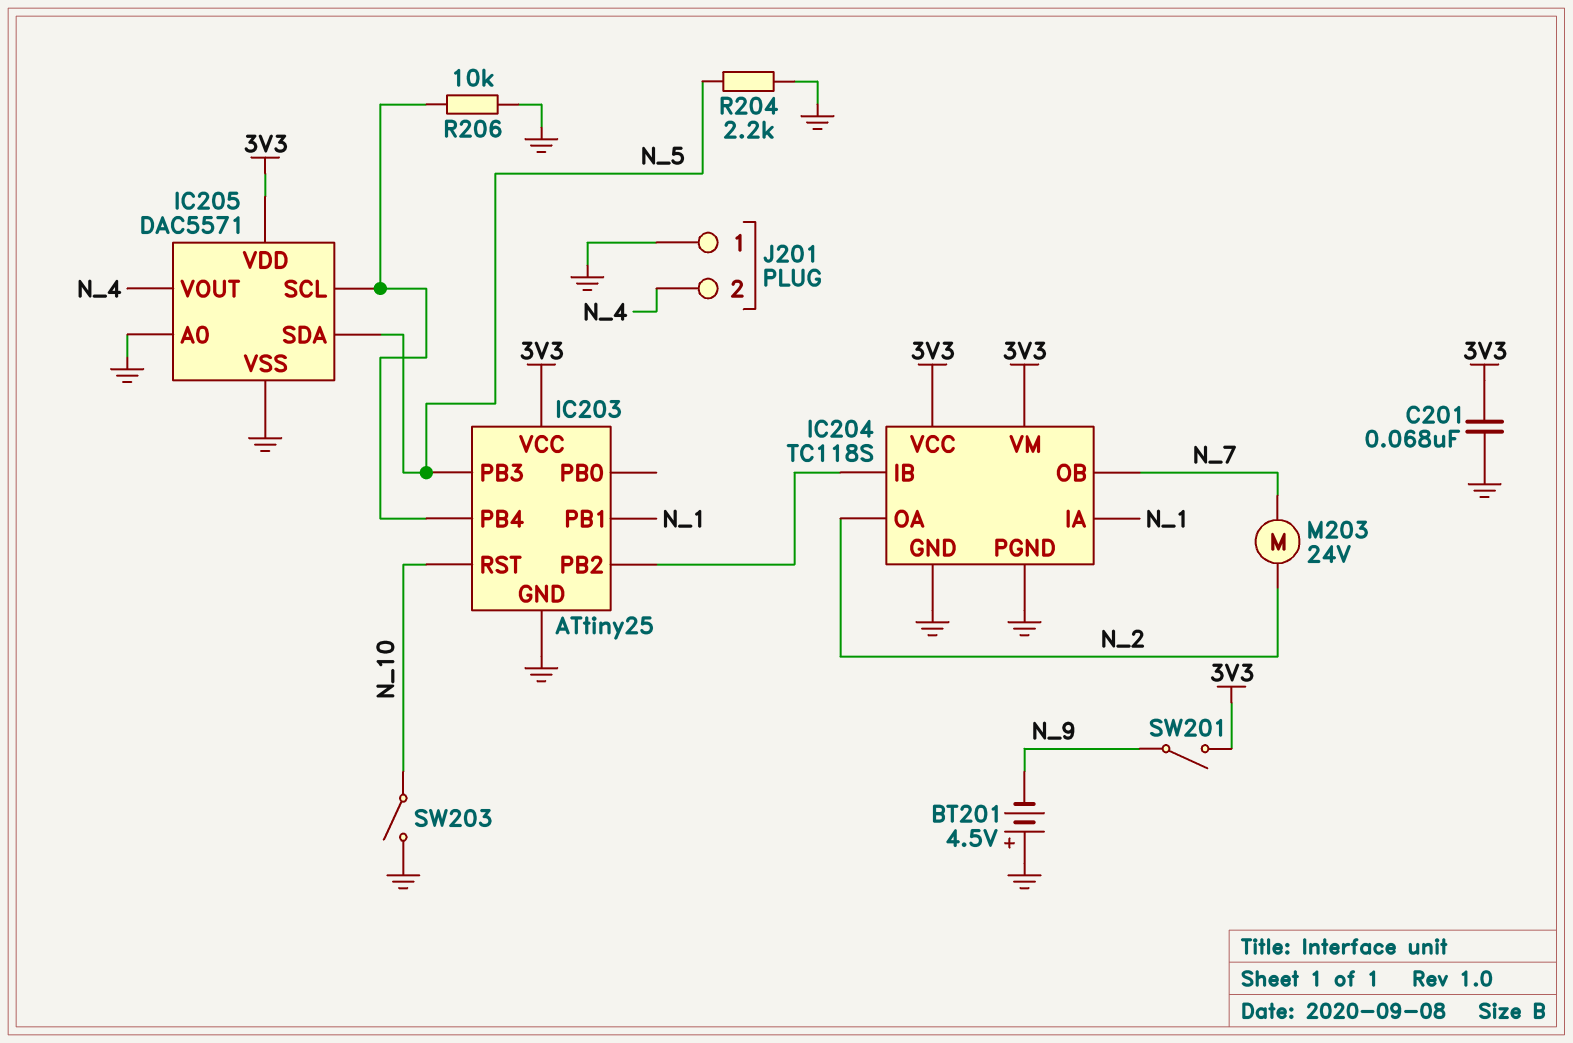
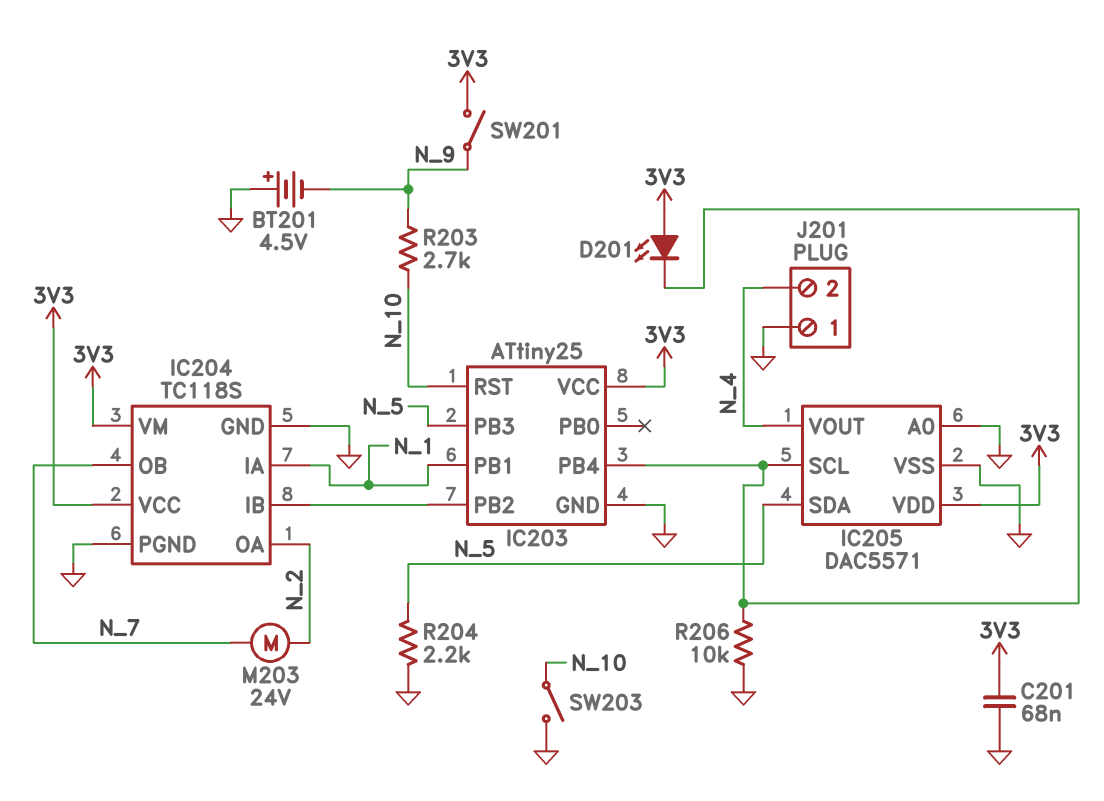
D201: none -> LED (A 3V3, K IC203/PB4)
R203: none -> 2.7k (N_9, N_10)

